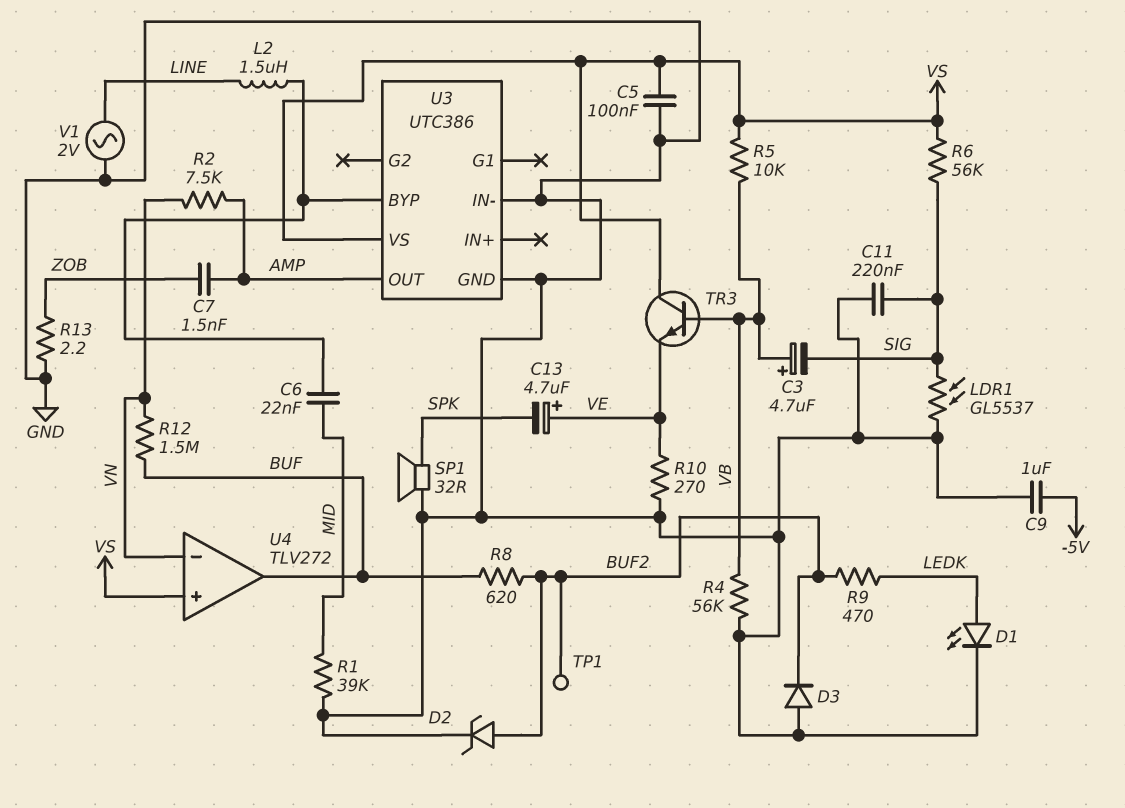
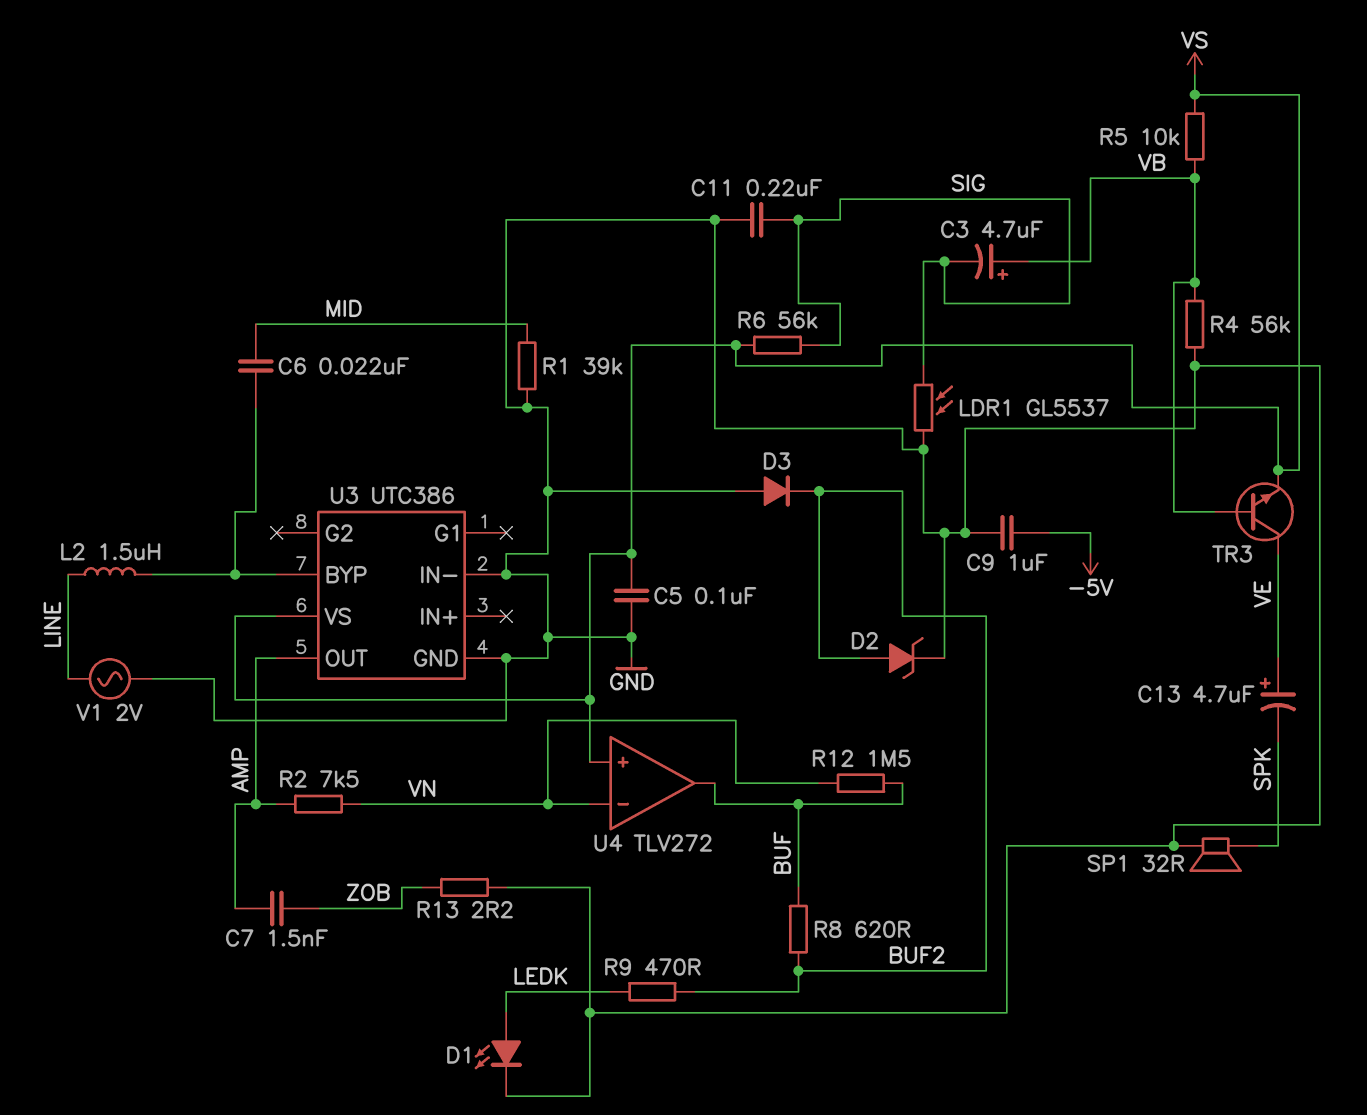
R10: 270 (GND, VE) -> none
TP1: test point (BUF2) -> none
TR3: NPN (B VB, C VS, E VE) -> NPN (B VB, C VE, E VS)

